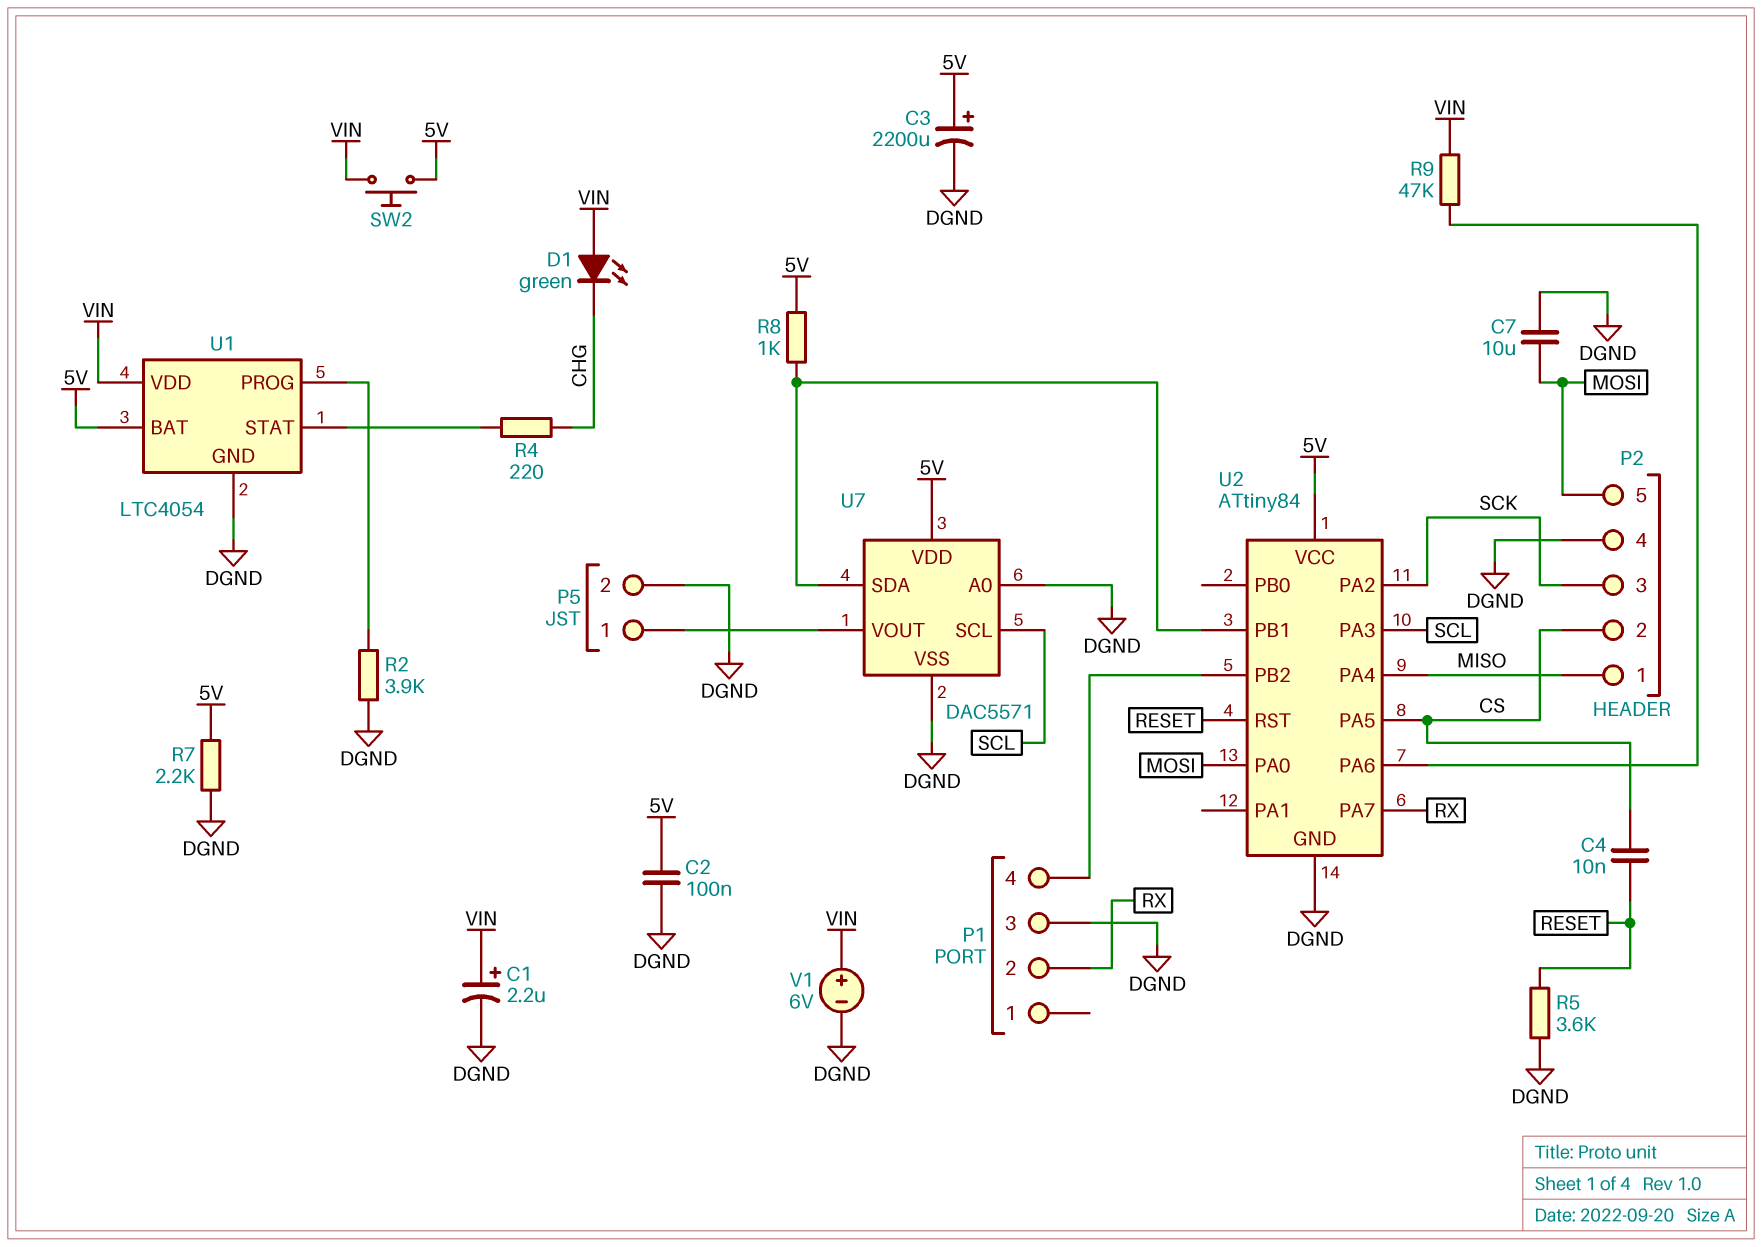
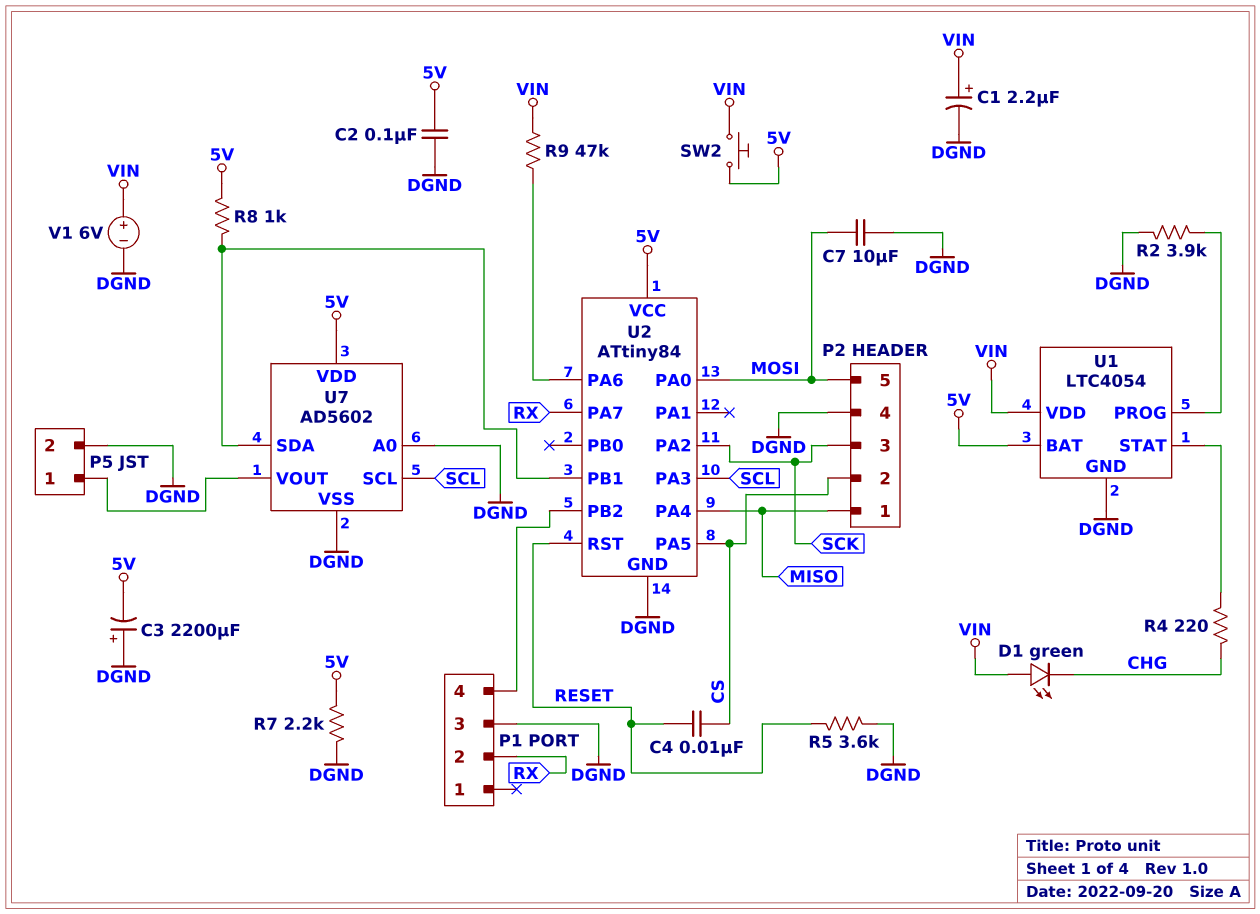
C3: 2200uF (plus 5V, minus DGND) -> 2200uF (plus DGND, minus 5V)
U7: DAC5571 -> AD5602

